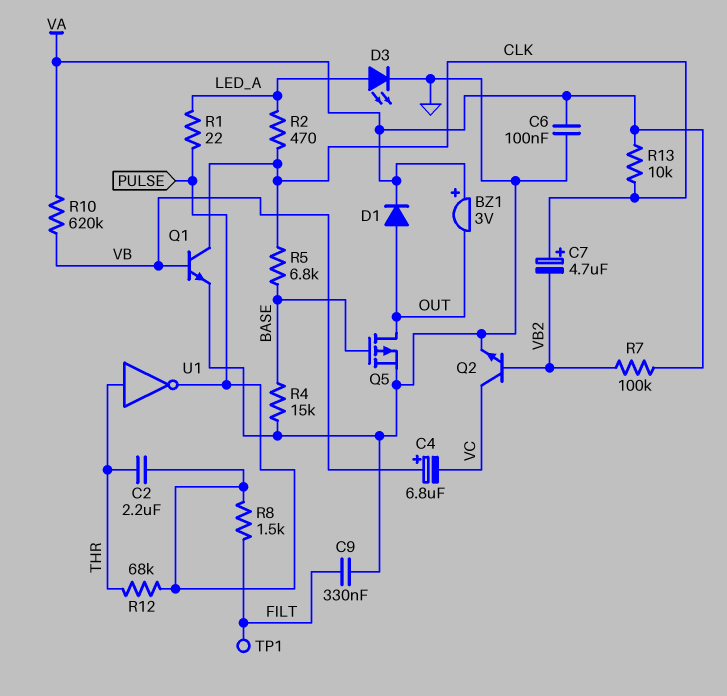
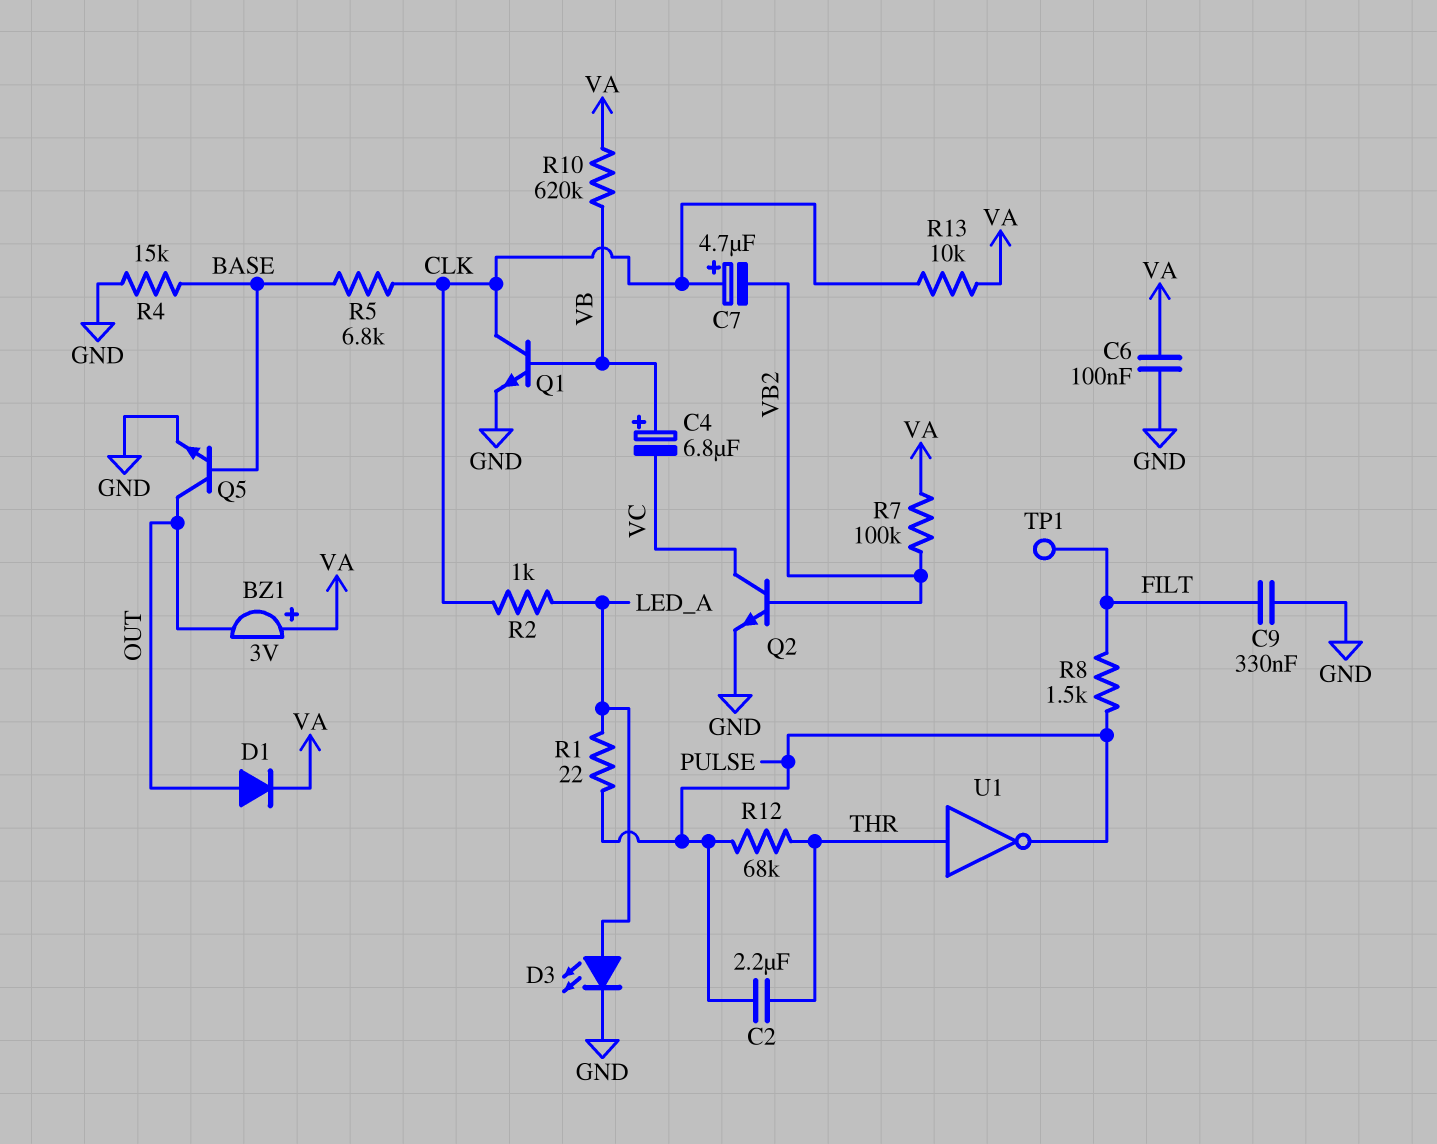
Q5: PMOS (G BASE, D OUT, S GND) -> NPN (B BASE, C OUT, E GND)
R2: 470 (CLK, LED_A) -> 1k (CLK, LED_A)

